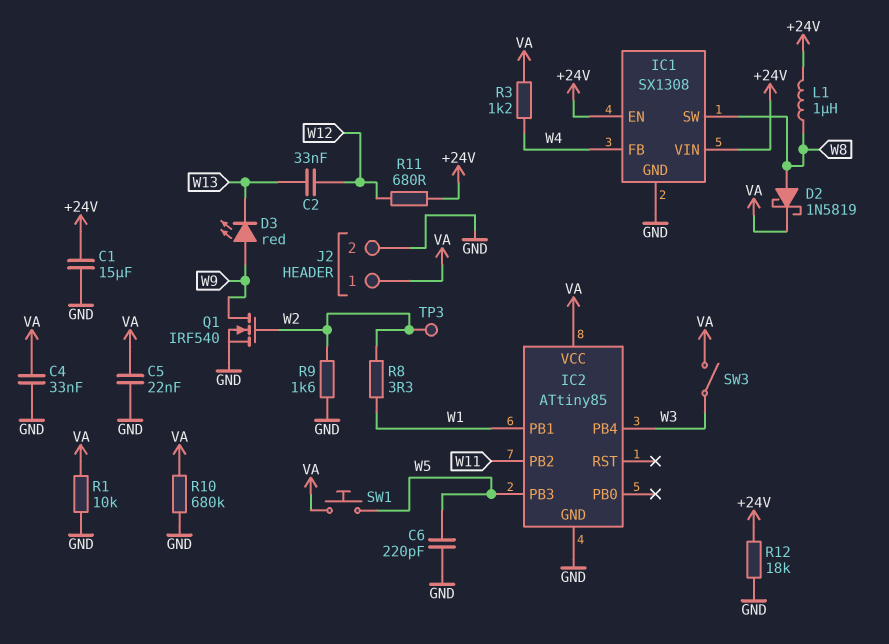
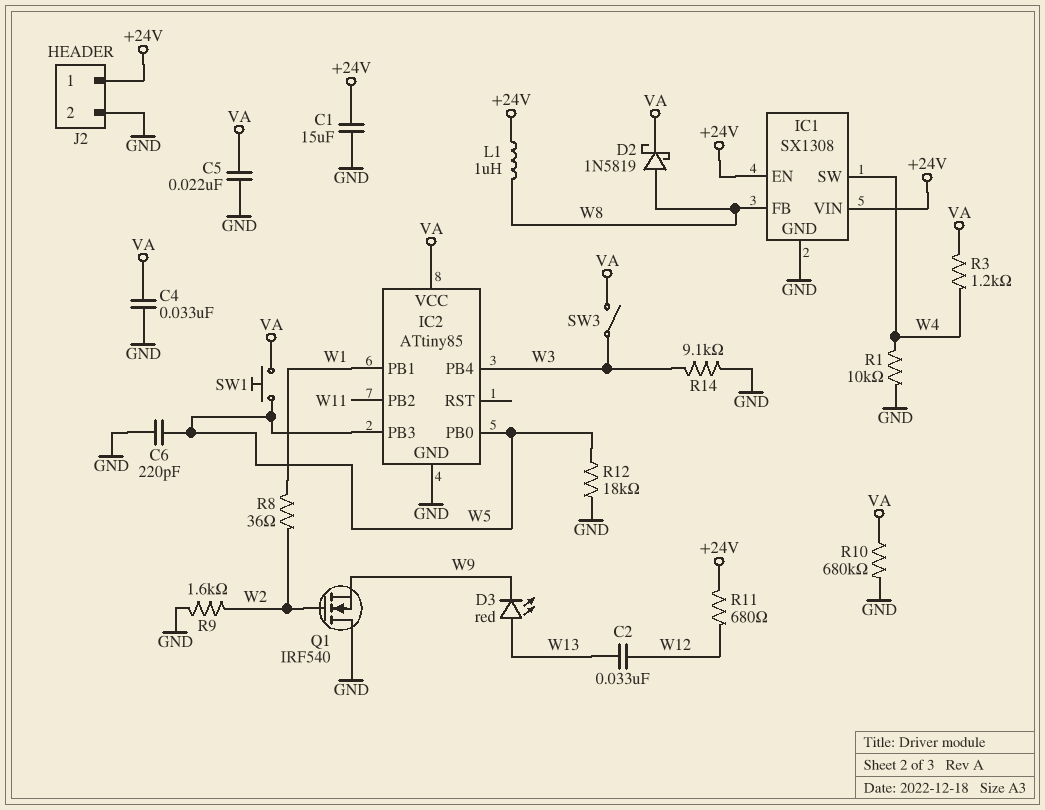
D3: LED red (A W9, K W13) -> LED red (A W13, K W9)
IC1 pin FB: W4 -> W8
IC1 pin SW: W8 -> W4
IC2 pin PB0: none -> W5
J2 pin 1: VA -> +24V
Q1: NMOS IRF540 (G W2, D W9, S GND) -> NMOS IRF540 (G W2, D GND, S W9)
R1: 10k (GND, VA) -> 10k (GND, W4)
R8: 3.3 (W1, W2) -> 36 (W1, W2)
R12: 18k (+24V, GND) -> 18k (GND, W5)
R14: none -> 9.1k (GND, W3)
TP3: test point (W2) -> none

